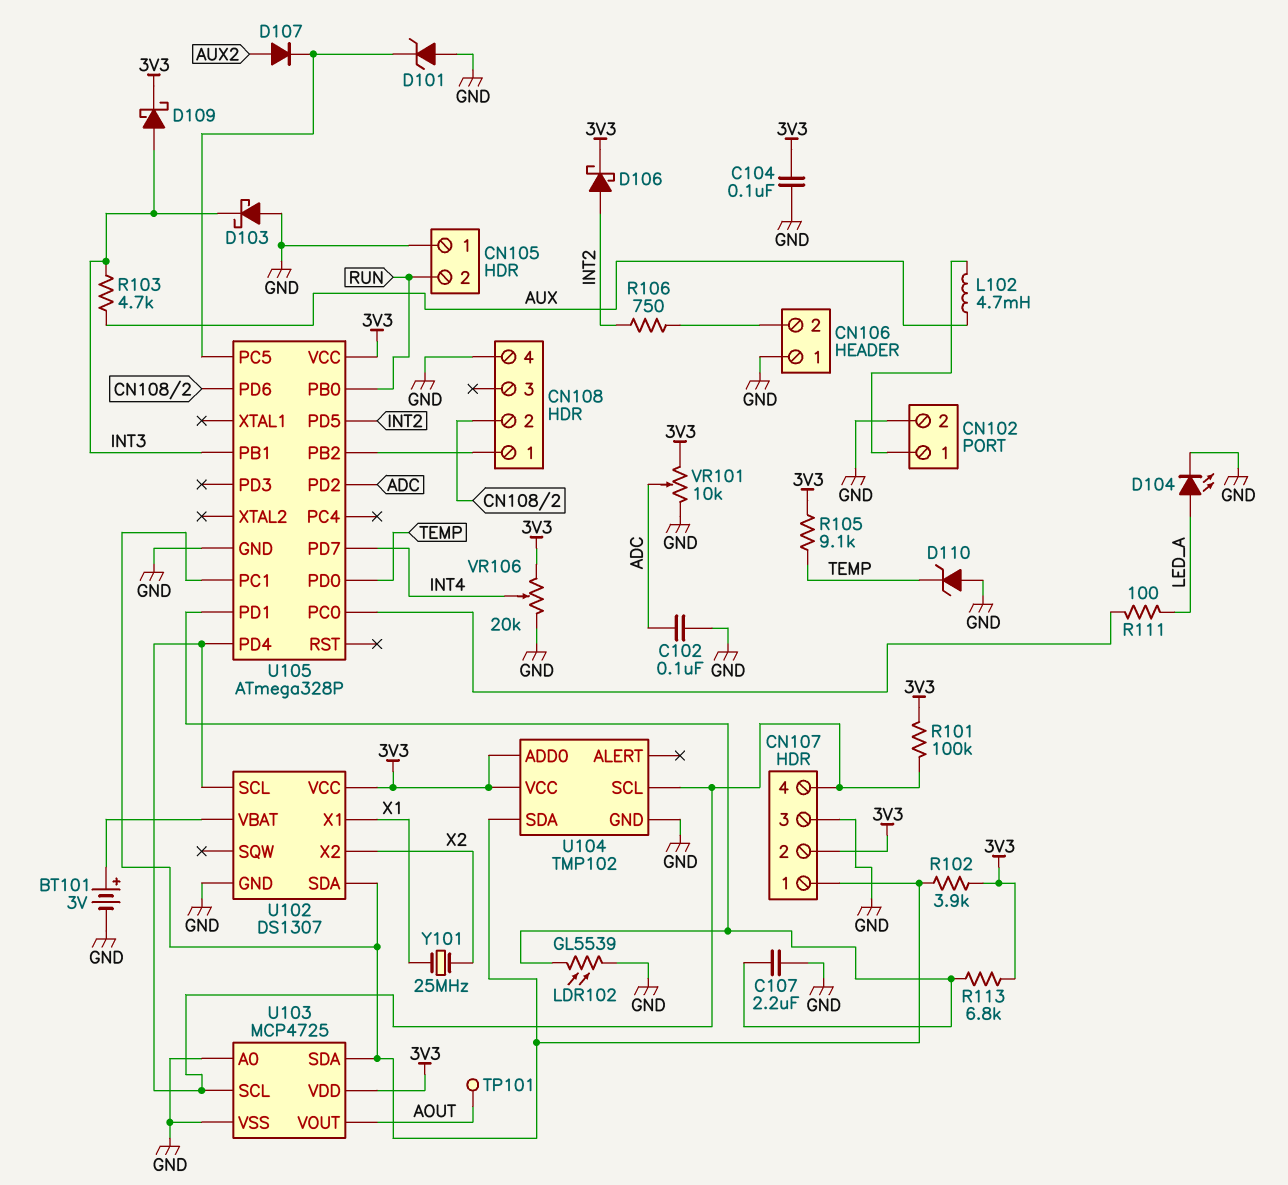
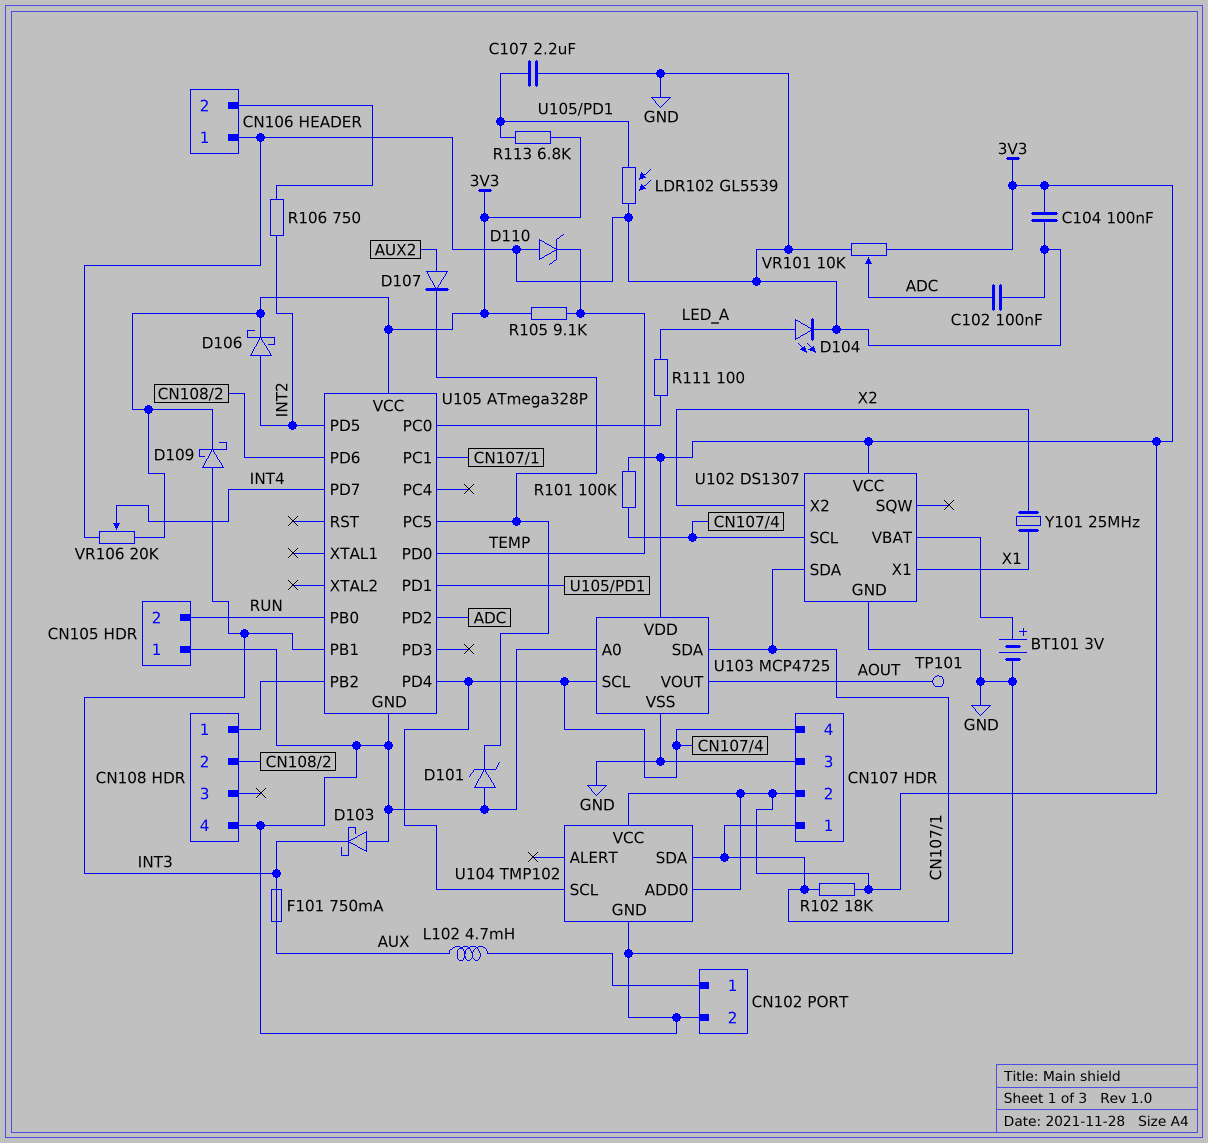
F101: none -> 750mA (AUX, INT3)
R102: 3.9k (3V3, CN107/1) -> 18k (3V3, CN107/1)
R103: 4.7k (AUX, INT3) -> none

